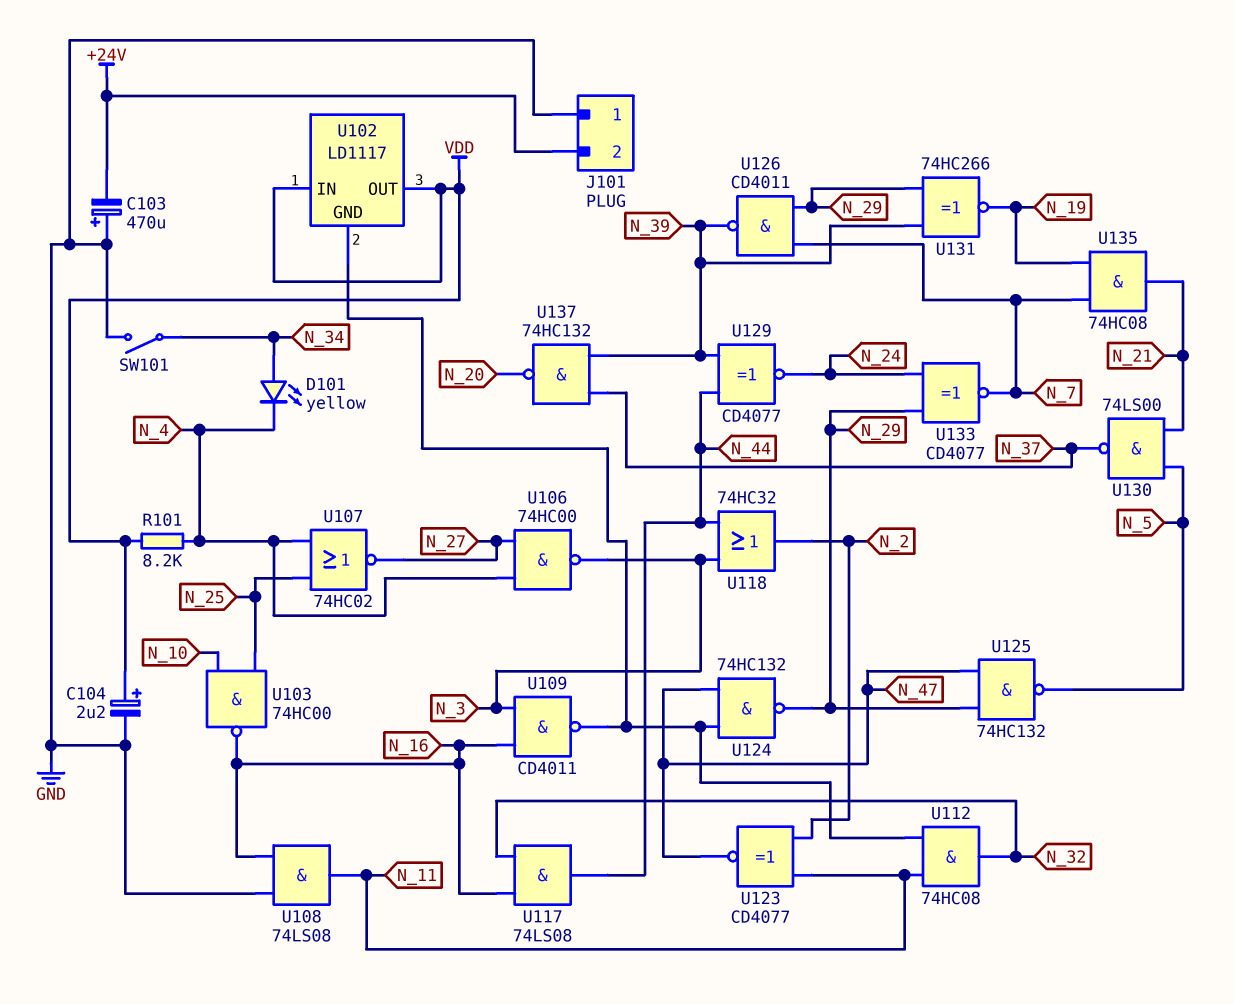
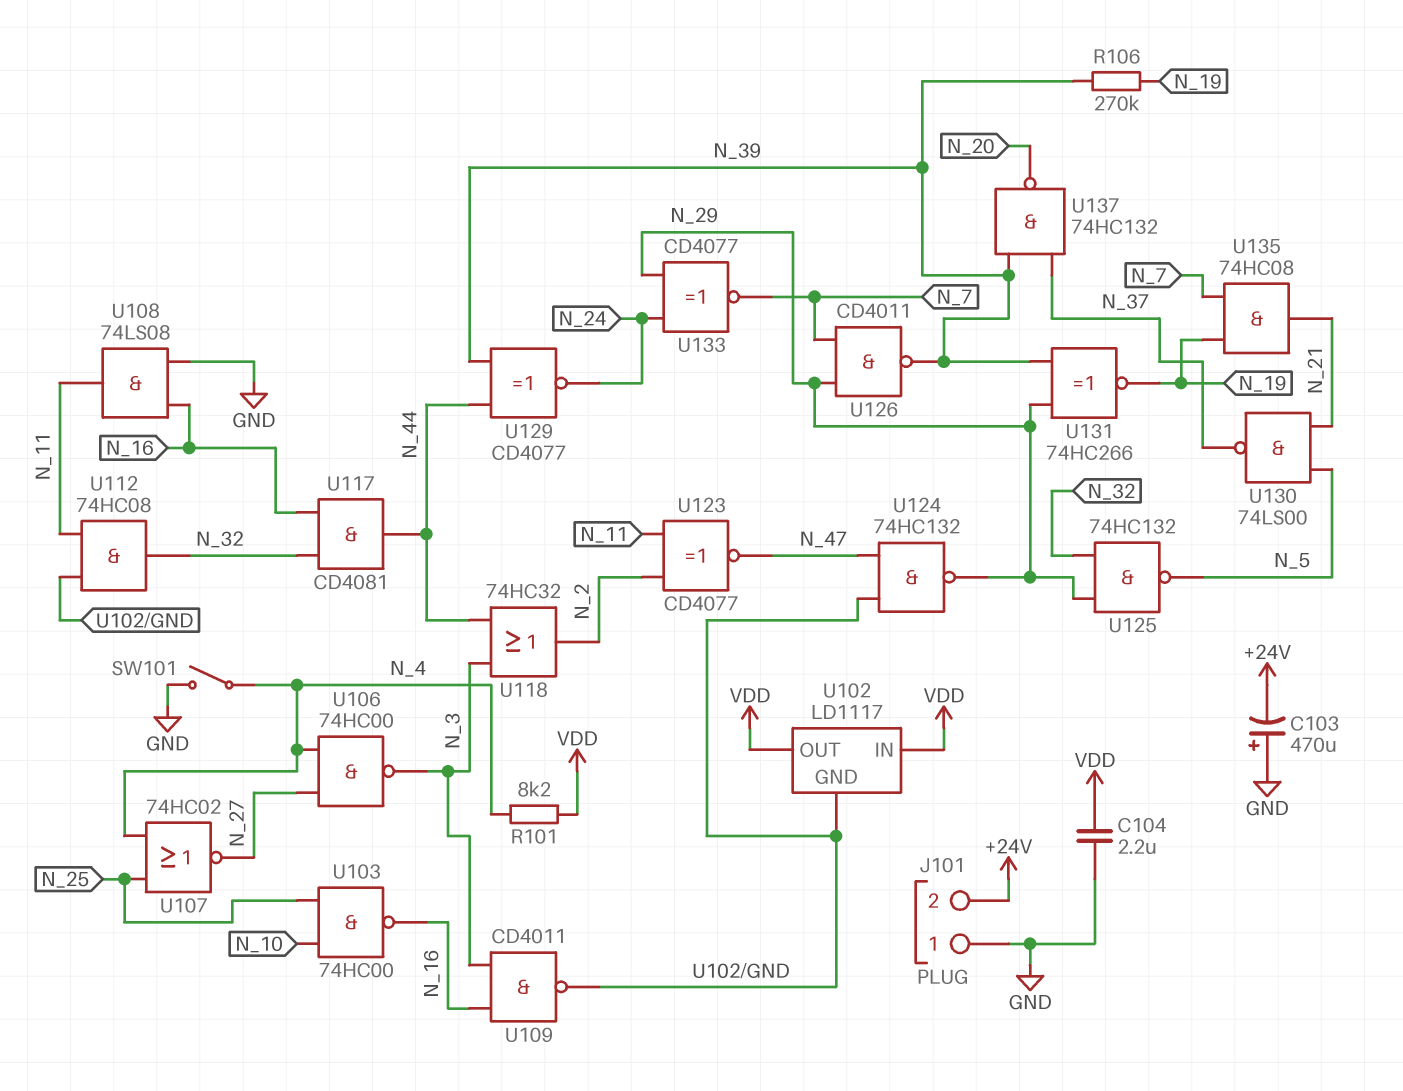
C104: 2.2uF (plus VDD, minus GND) -> 2.2uF (GND, VDD)
D101: LED yellow (A N_34, K N_4) -> none
R106: none -> 270k (N_19, N_39)
SW101: switch (GND, N_34) -> switch (GND, N_4)
U117: AND 74LS08 (in N_16, in N_32, out N_44) -> AND CD4081 (in N_16, in N_32, out N_44)
U125: NAND 74HC132 (in N_29, in N_47, out N_5) -> NAND 74HC132 (in N_29, in N_32, out N_5)

